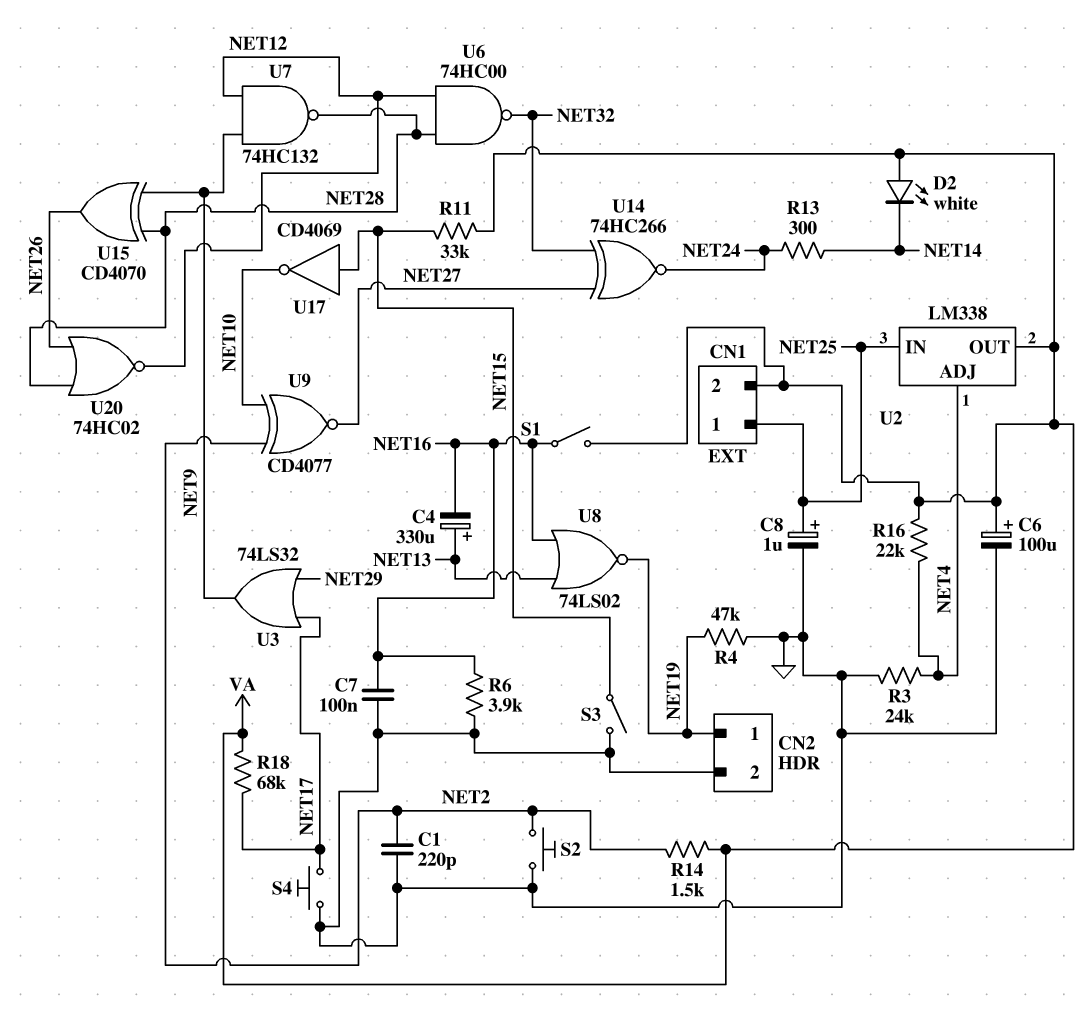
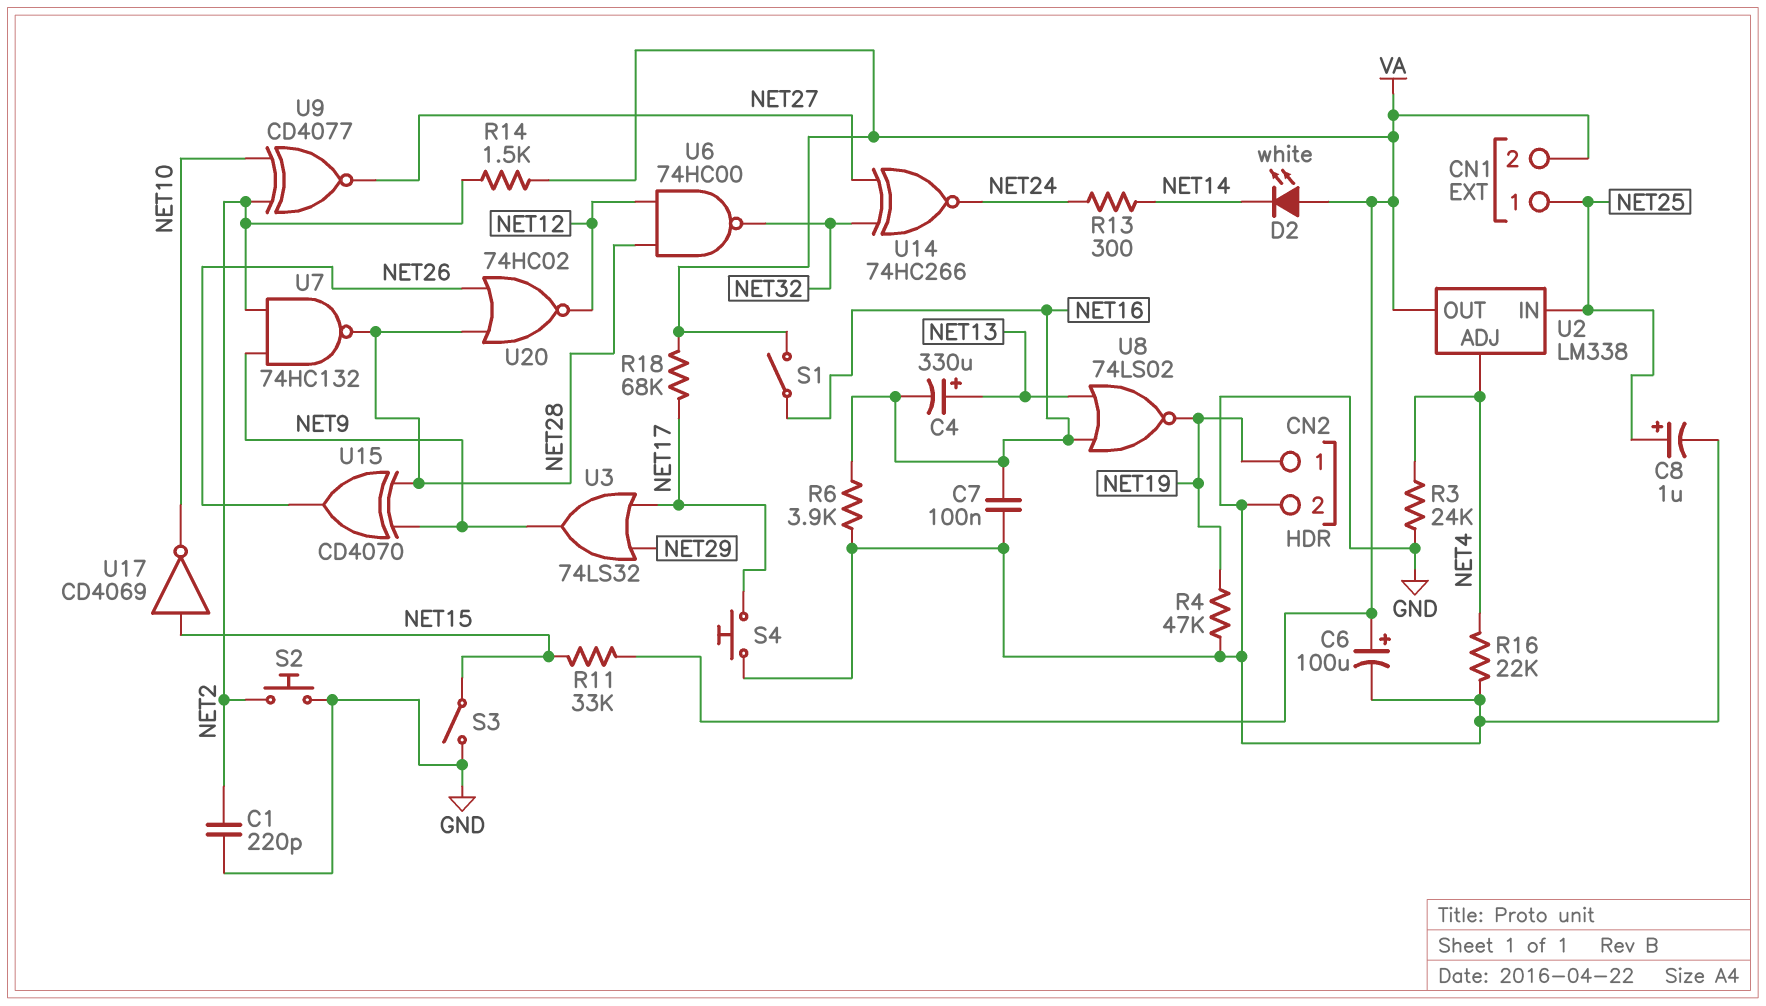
R16: 22k (NET4, VA) -> 22k (GND, NET4)
U7: NAND 74HC132 (in NET9, in NET12, out NET28) -> NAND 74HC132 (in NET2, in NET9, out NET28)

